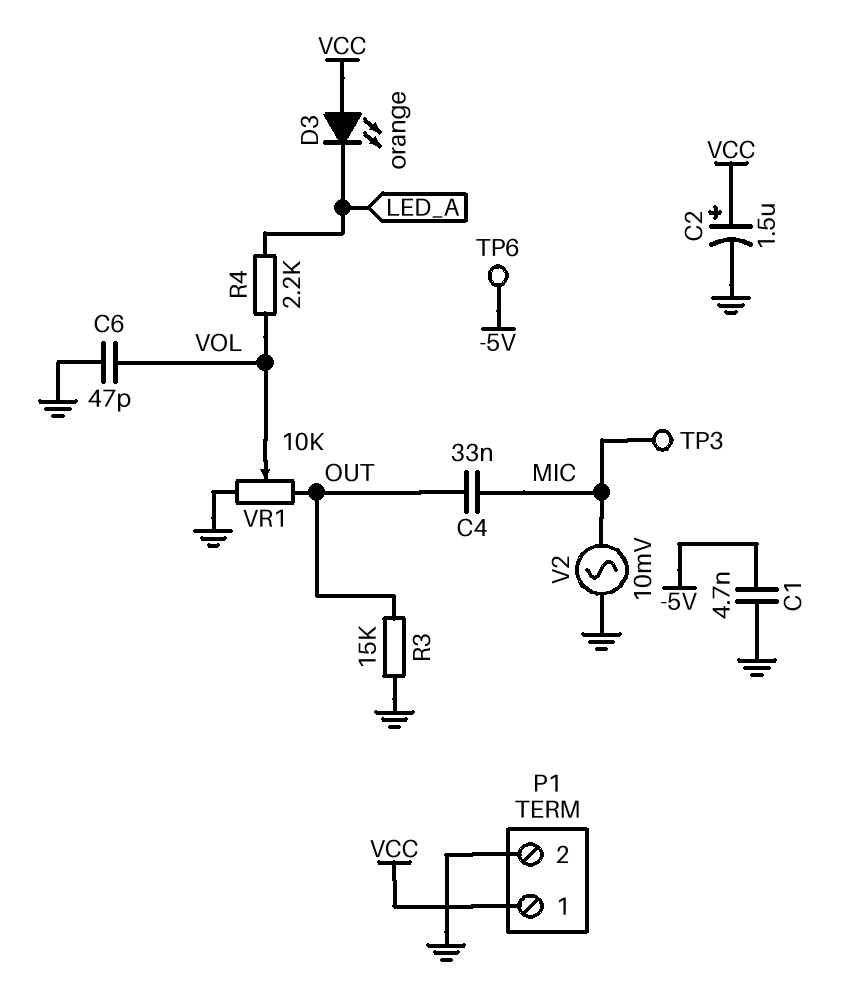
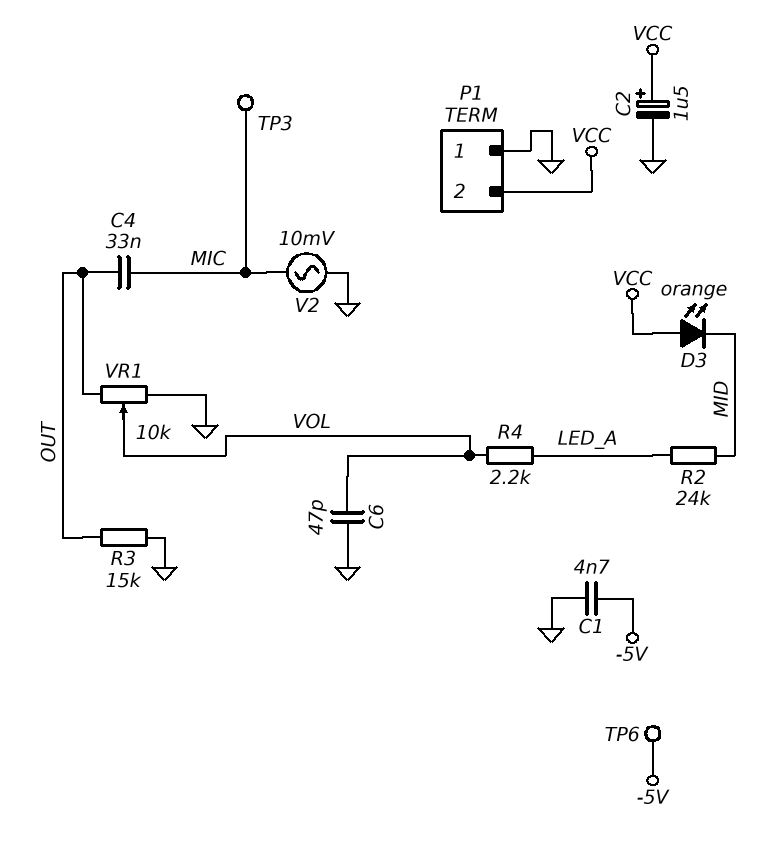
D3: LED orange (A VCC, K LED_A) -> LED orange (A VCC, K MID)
P1 pin 1: VCC -> GND
P1 pin 2: GND -> VCC
R2: none -> 24k (LED_A, MID)

